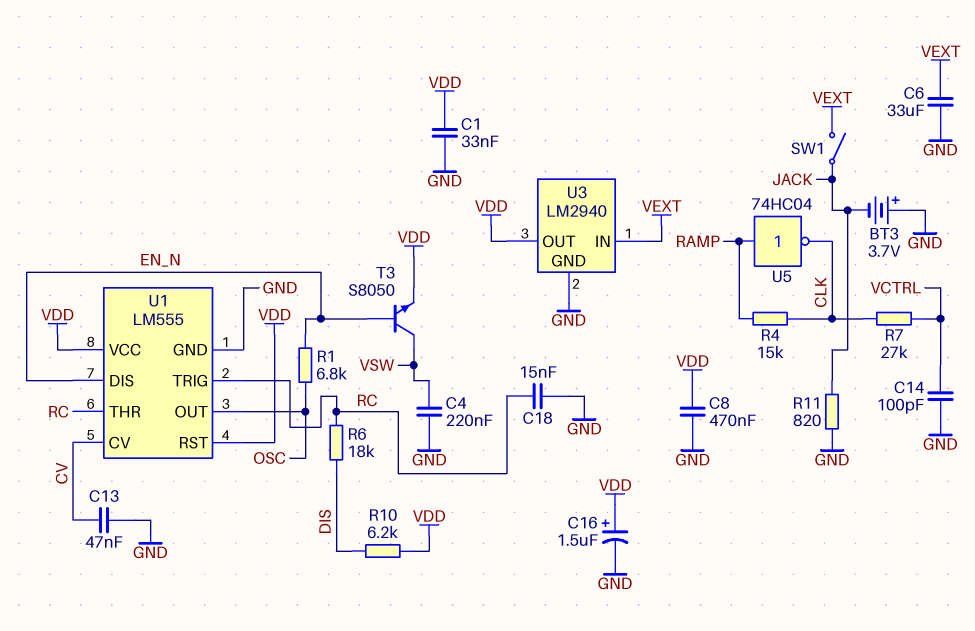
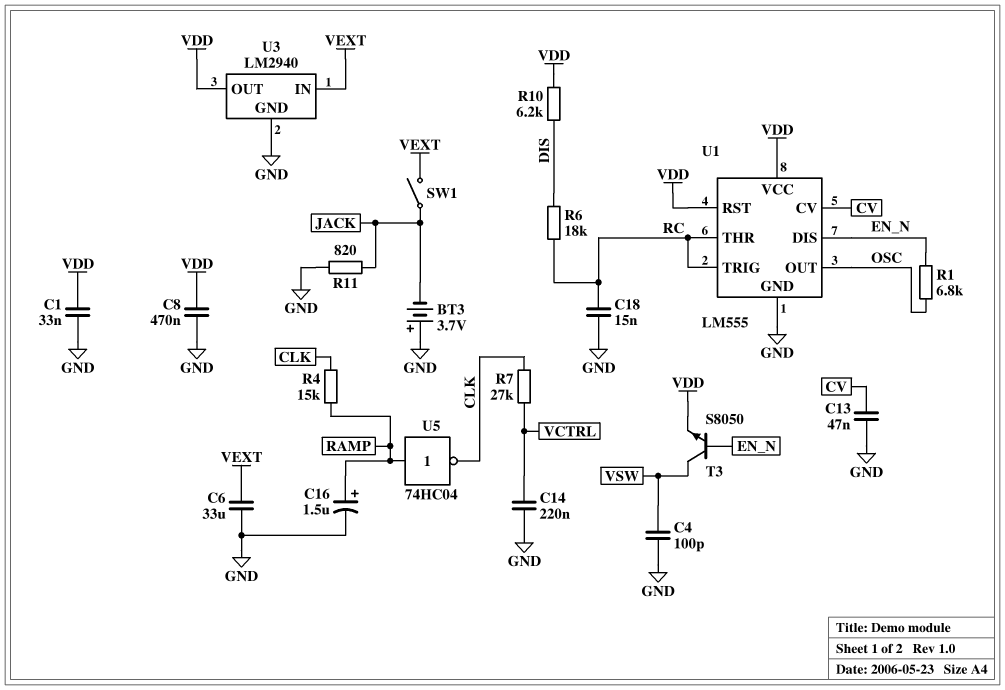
C4: 220nF (GND, VSW) -> 100pF (GND, VSW)
C14: 100pF (GND, VCTRL) -> 220nF (GND, VCTRL)
C16: 1.5uF (plus VDD, minus GND) -> 1.5uF (plus RAMP, minus GND)

